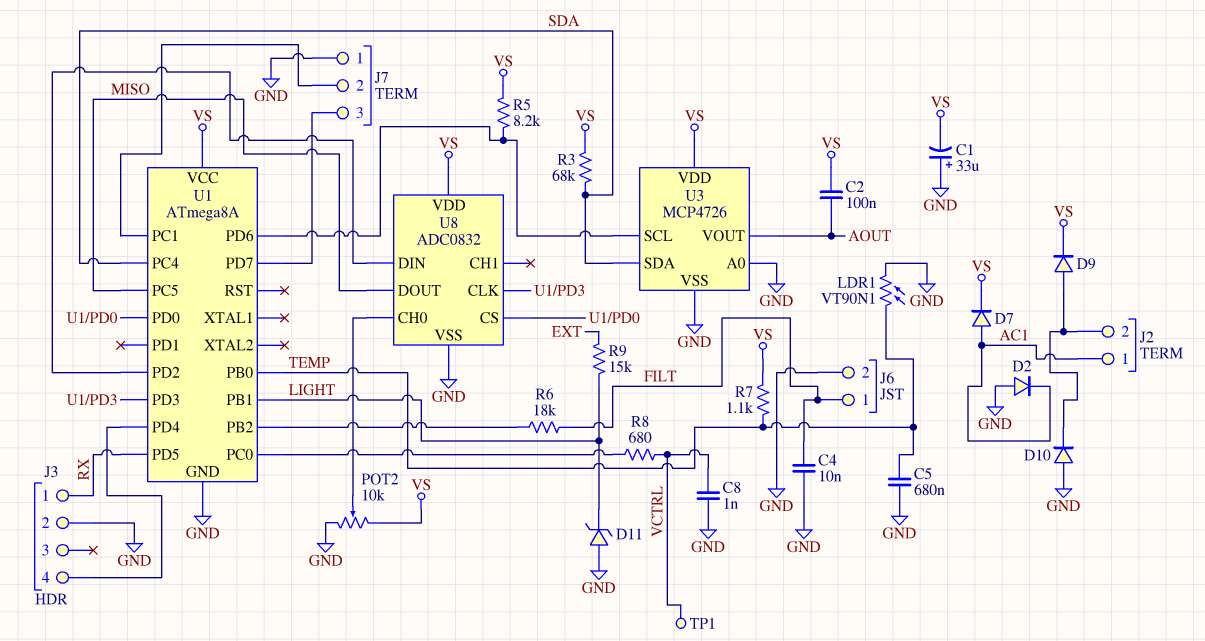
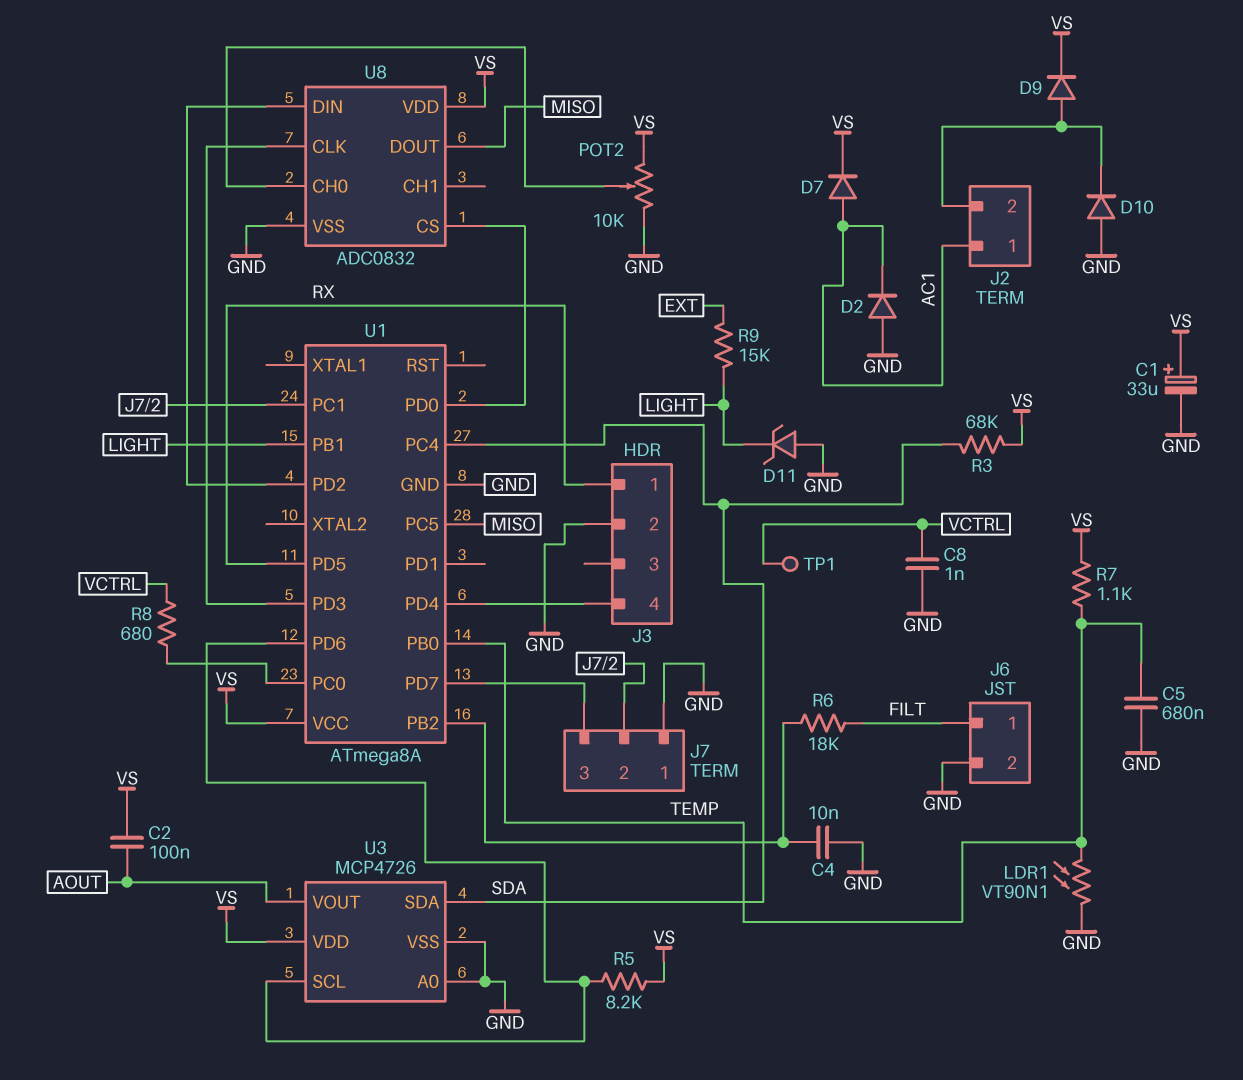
C1: 33uF (plus GND, minus VS) -> 33uF (plus VS, minus GND)
C4: 10nF (FILT, GND) -> 10nF (GND, U1/PB2)

